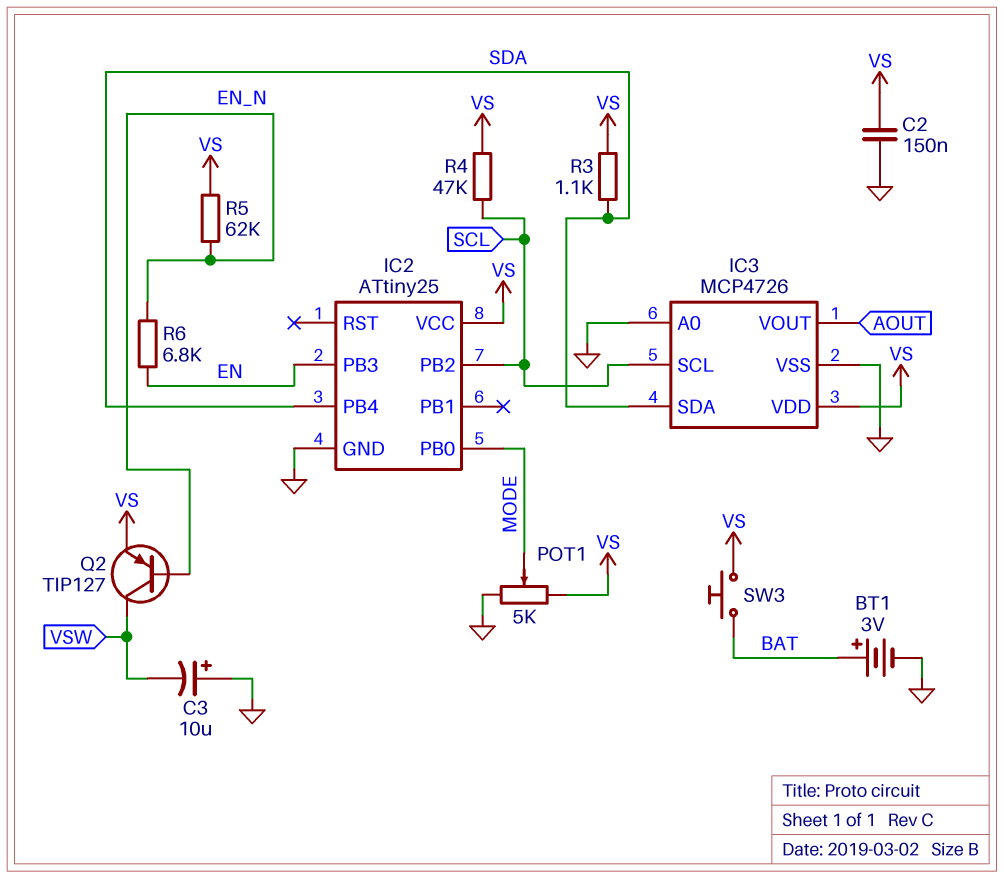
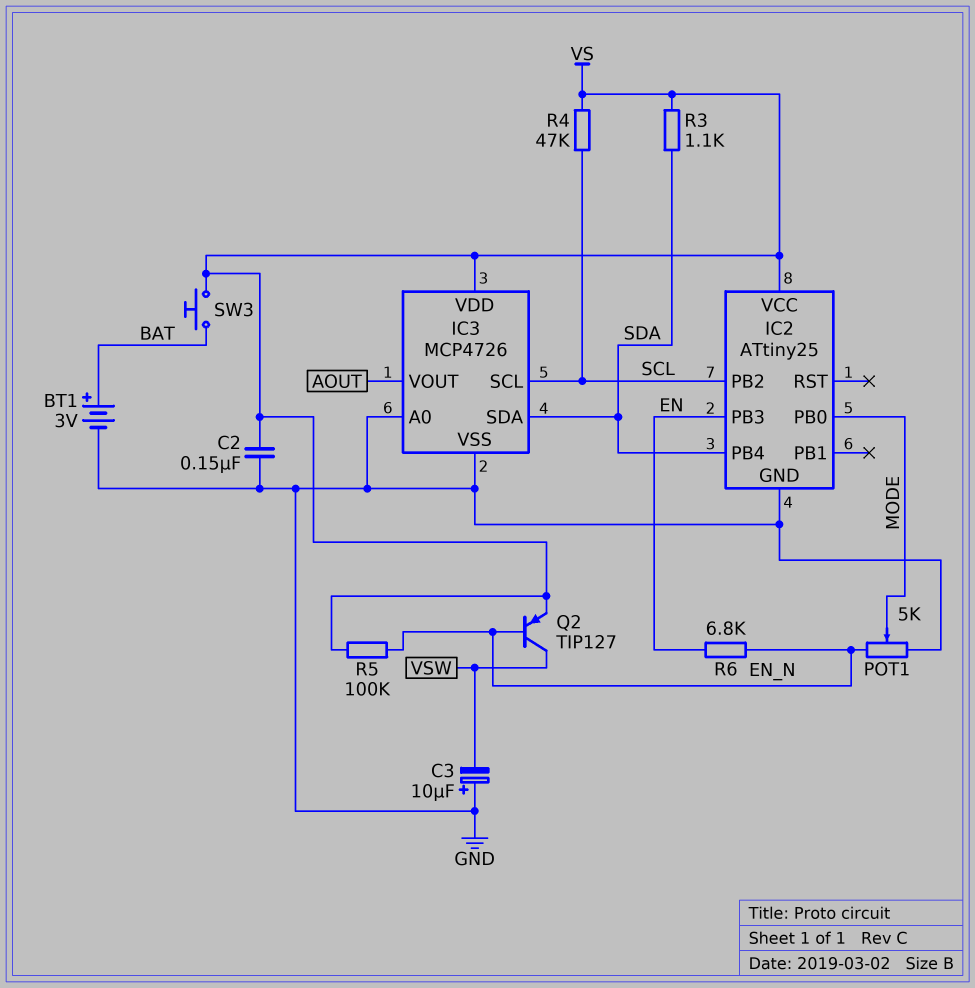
POT1: 5k (GND, VS, wiper MODE) -> 5k (EN_N, GND, wiper MODE)
R5: 62k (EN_N, VS) -> 100k (EN_N, VS)

